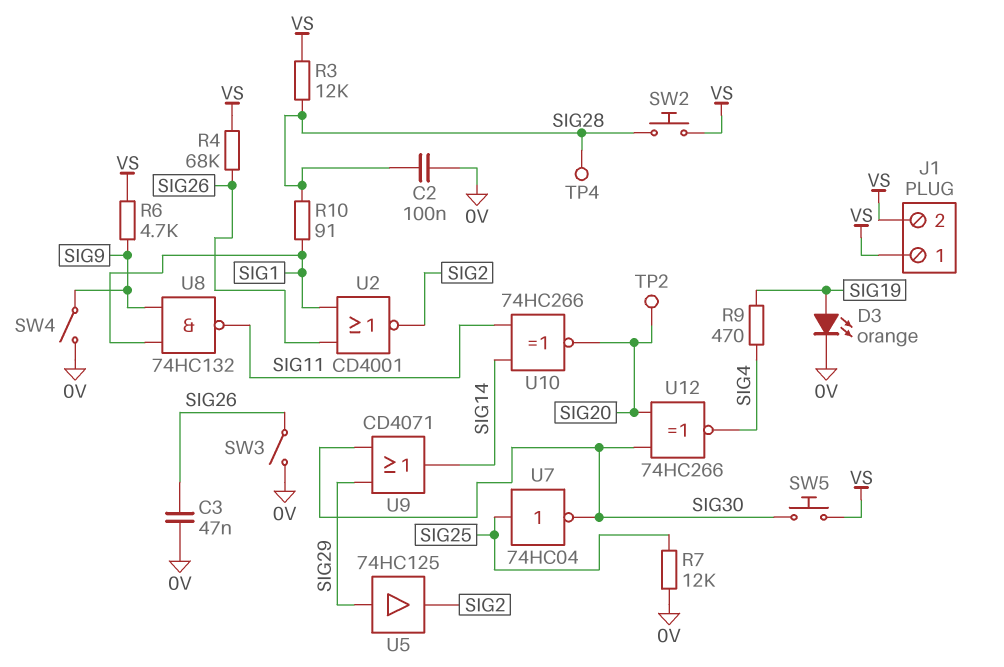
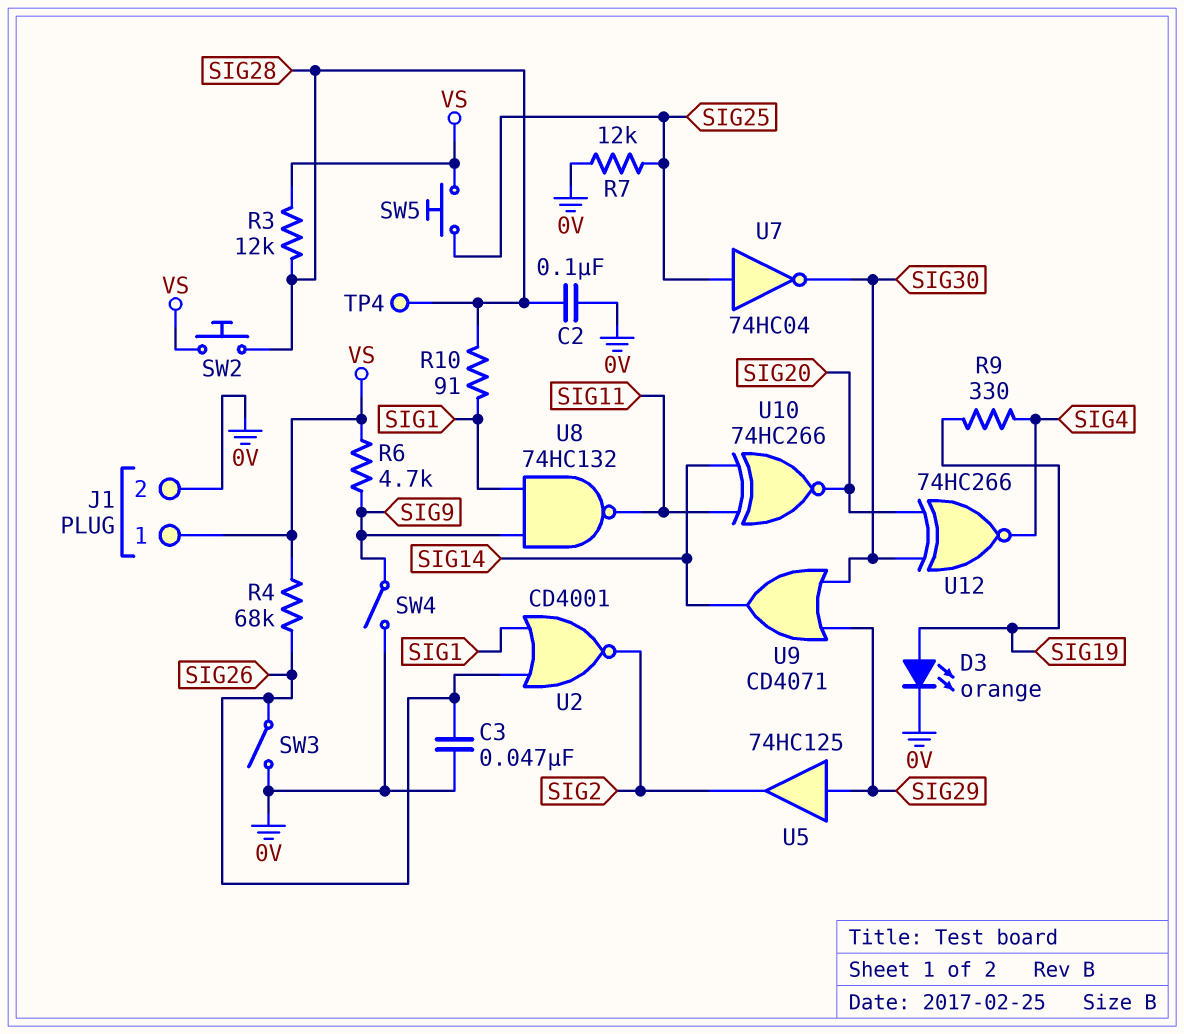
J1 pin 2: VS -> 0V
R9: 470 (SIG4, SIG19) -> 330 (SIG4, SIG19)
SW5: button (SIG30, VS) -> button (SIG25, VS)
TP2: test point (SIG20) -> none

